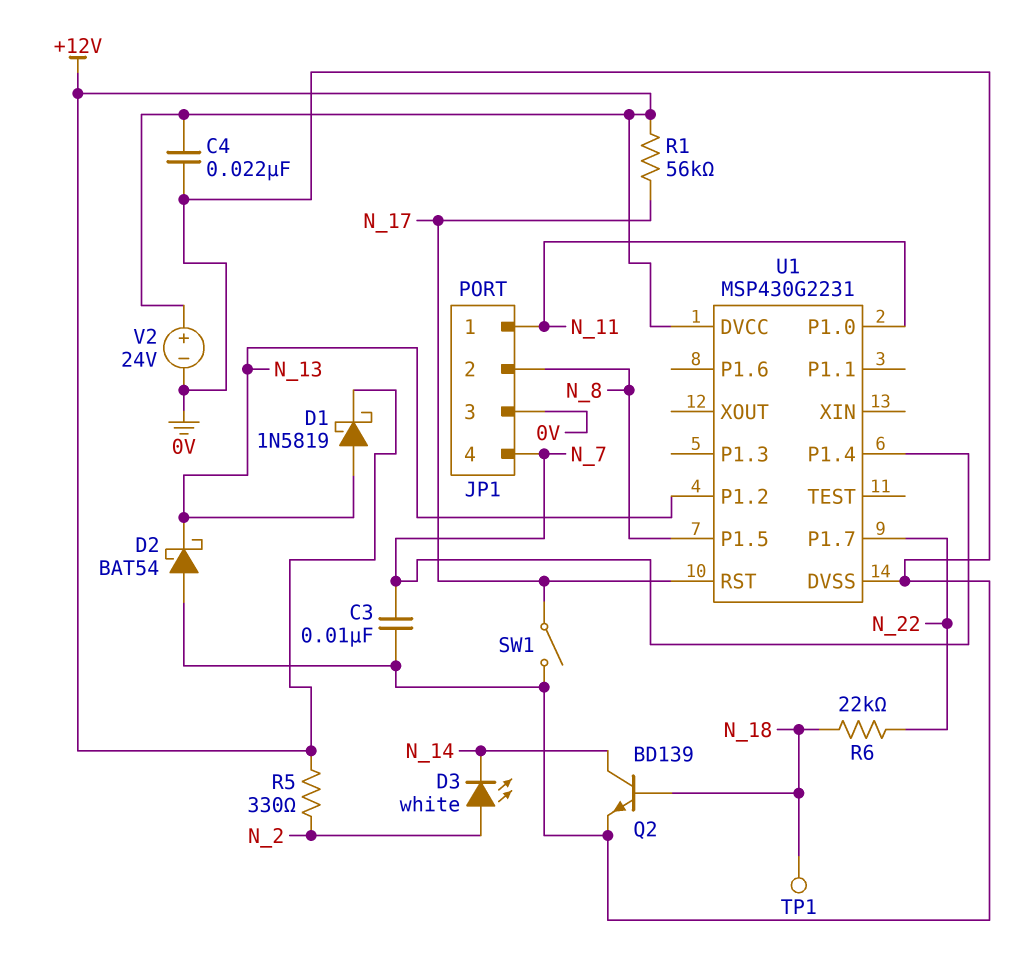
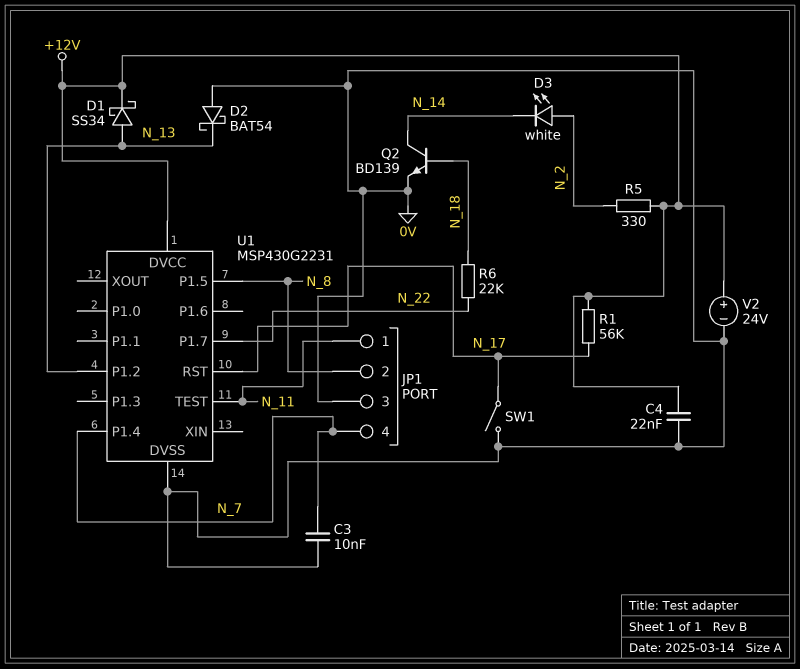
D1: schottky 1N5819 (A N_13, K +12V) -> schottky SS34 (A N_13, K +12V)
TP1: test point (N_18) -> none
U1 pin P1.0: N_11 -> none
U1 pin TEST: none -> N_11

